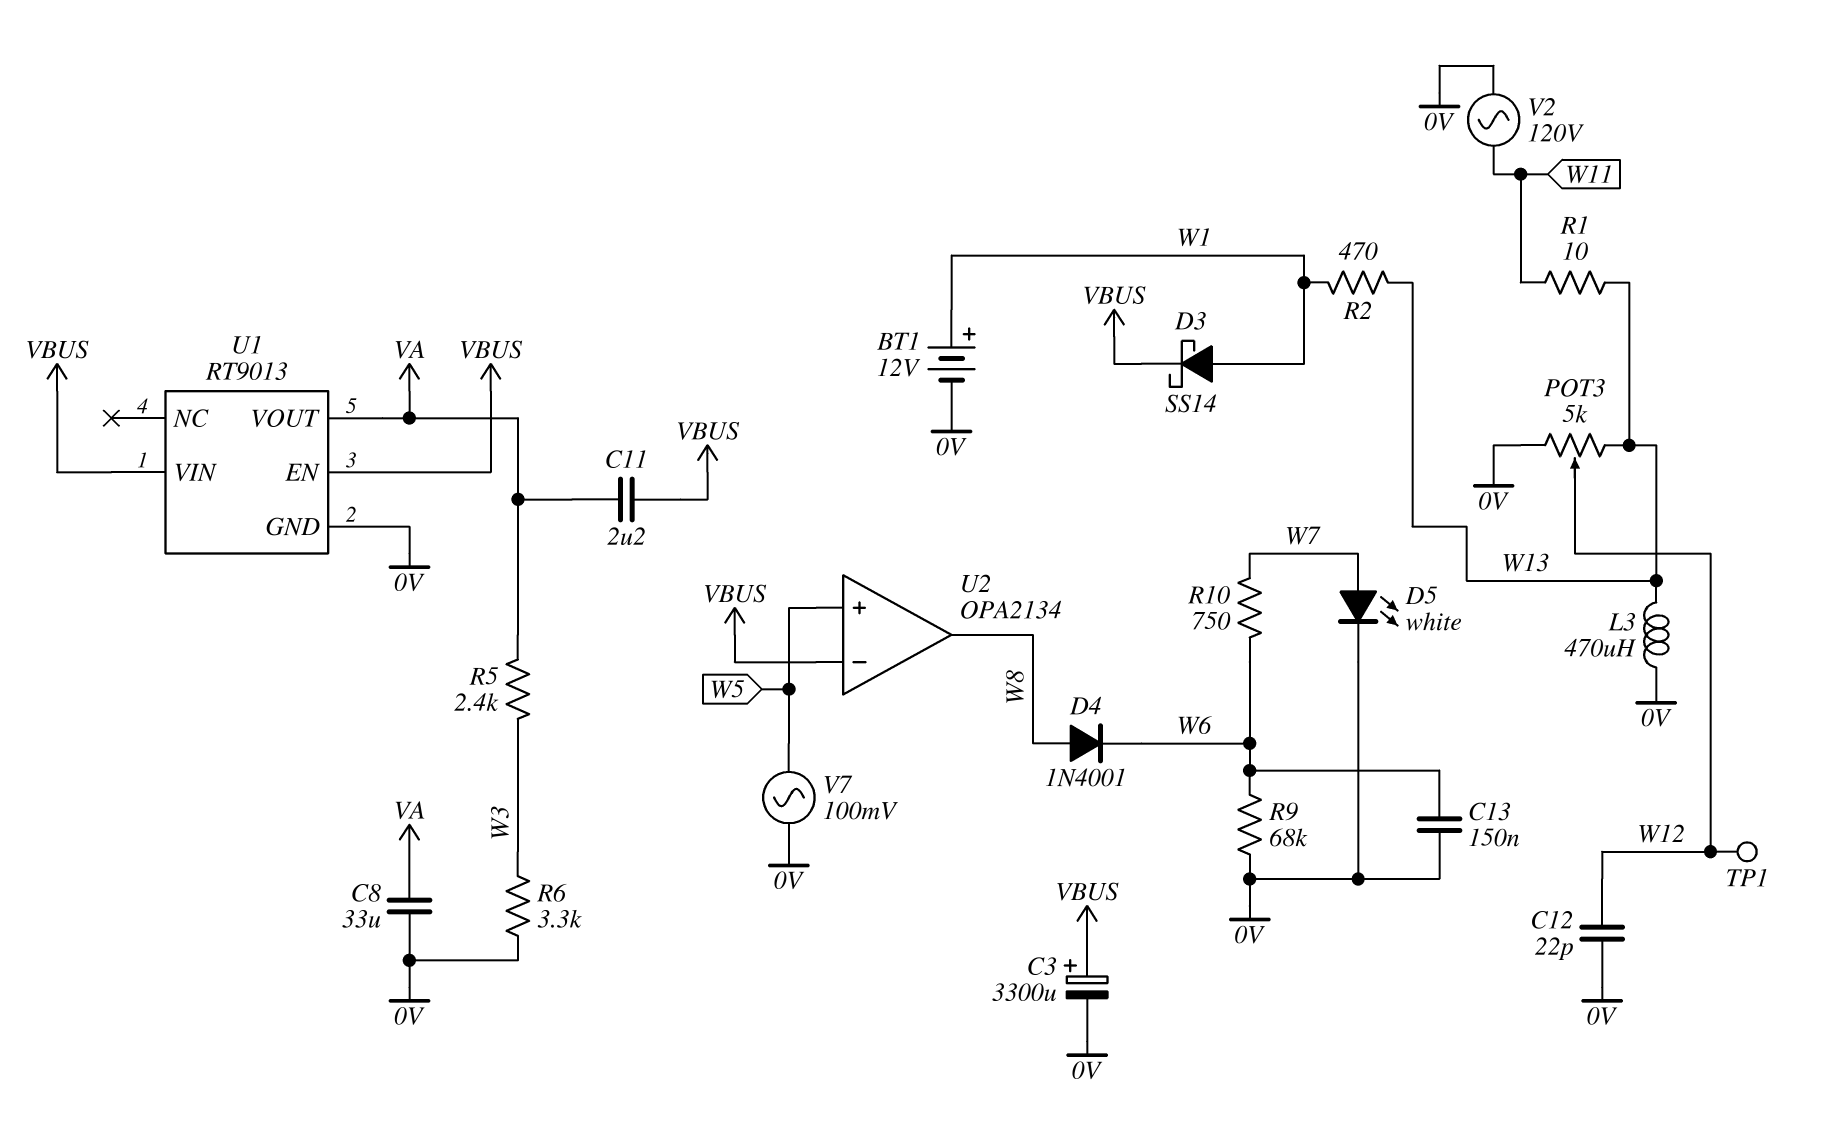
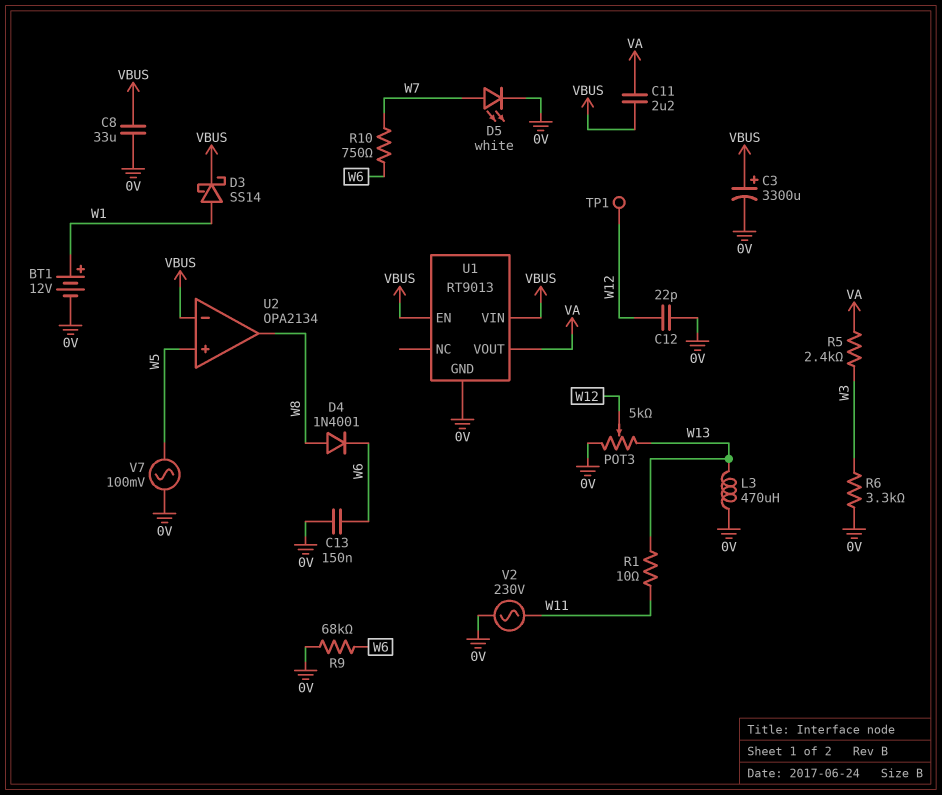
C8: 33uF (0V, VA) -> 33uF (0V, VBUS)
R2: 470 (W1, W13) -> none
V2: AC 120V (0V, W11) -> AC 230V (0V, W11)

